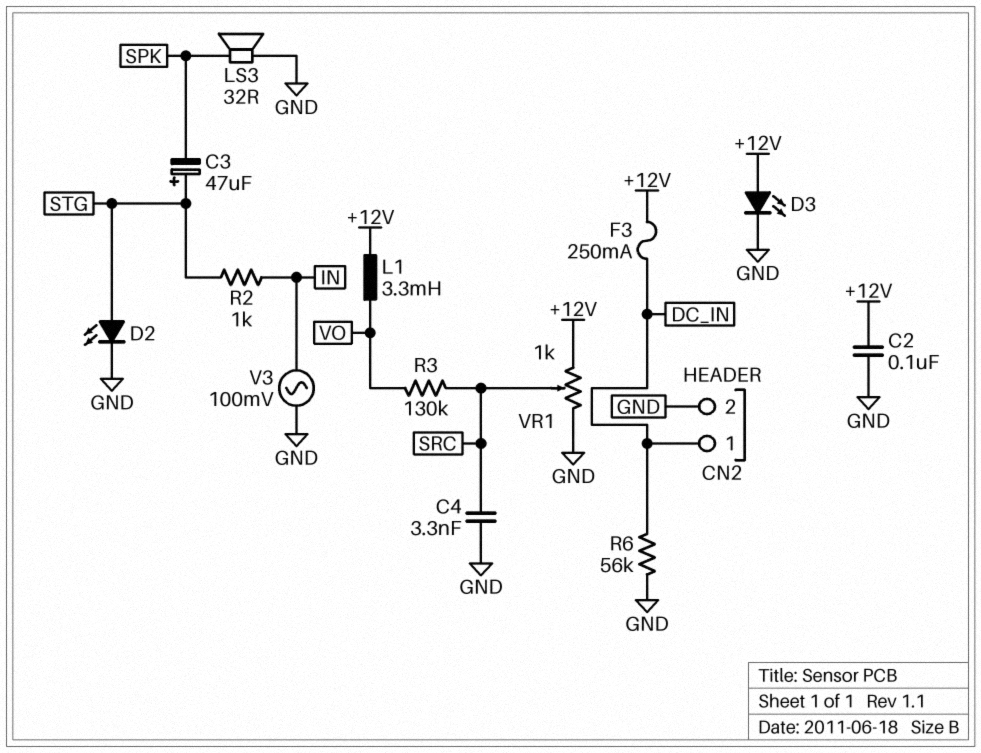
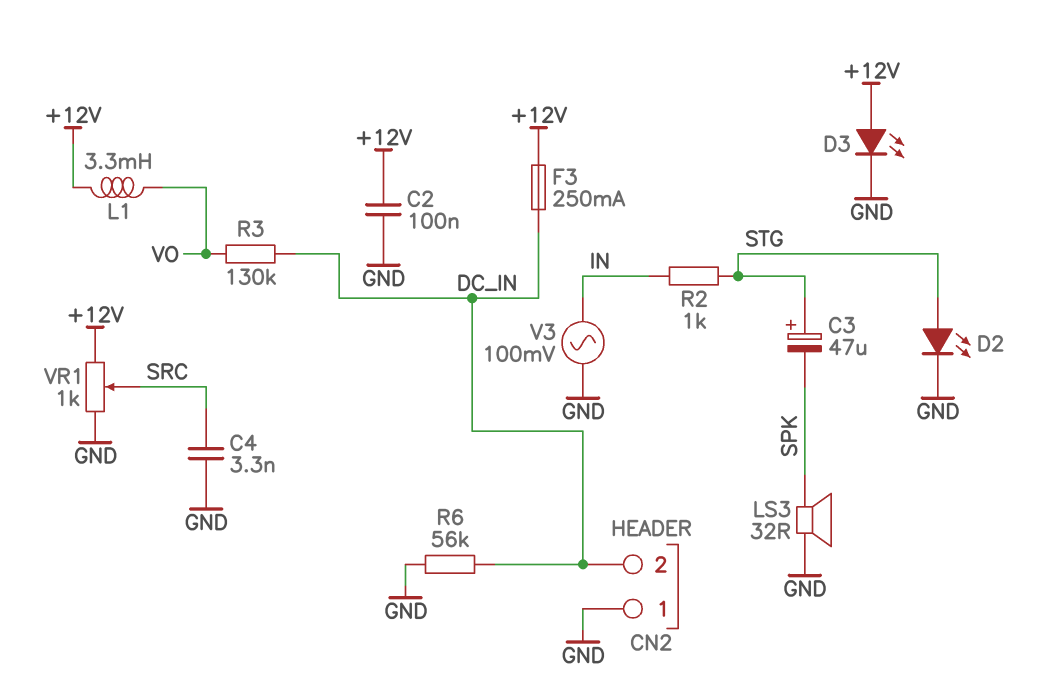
CN2 pin 1: DC_IN -> GND
CN2 pin 2: GND -> DC_IN
R3: 130k (SRC, VO) -> 130k (DC_IN, VO)

